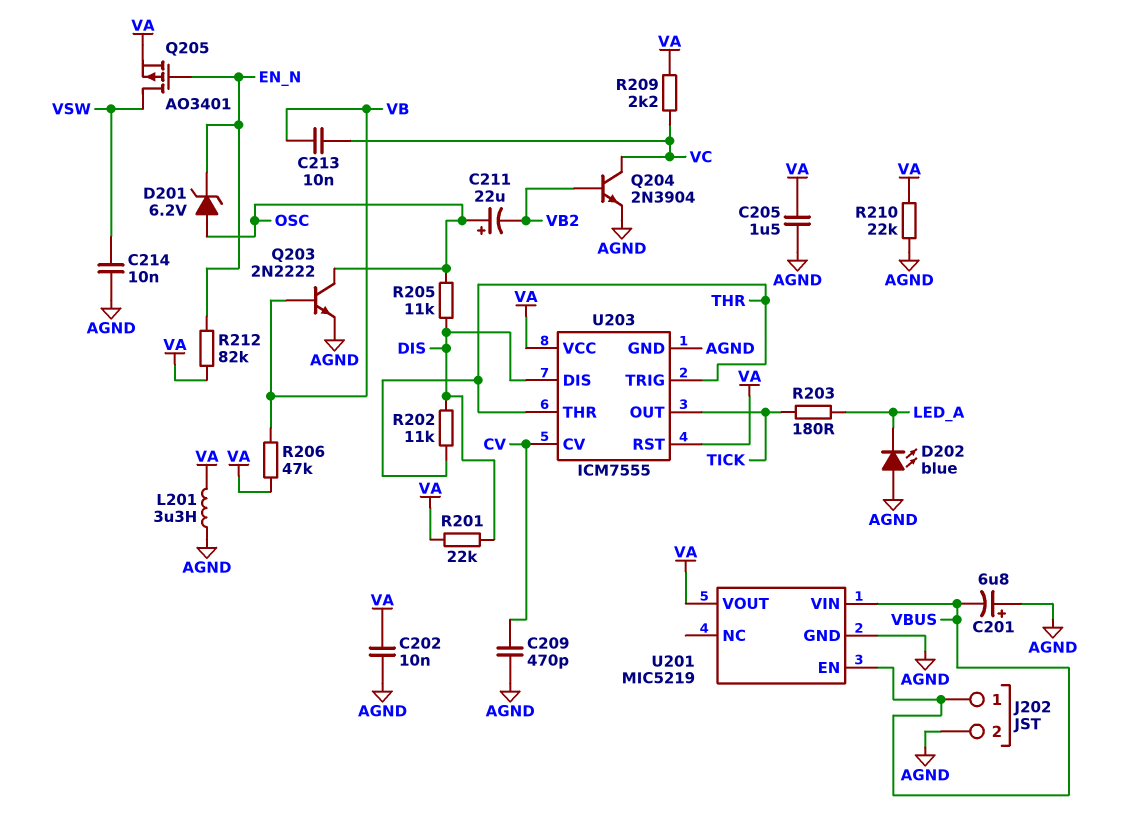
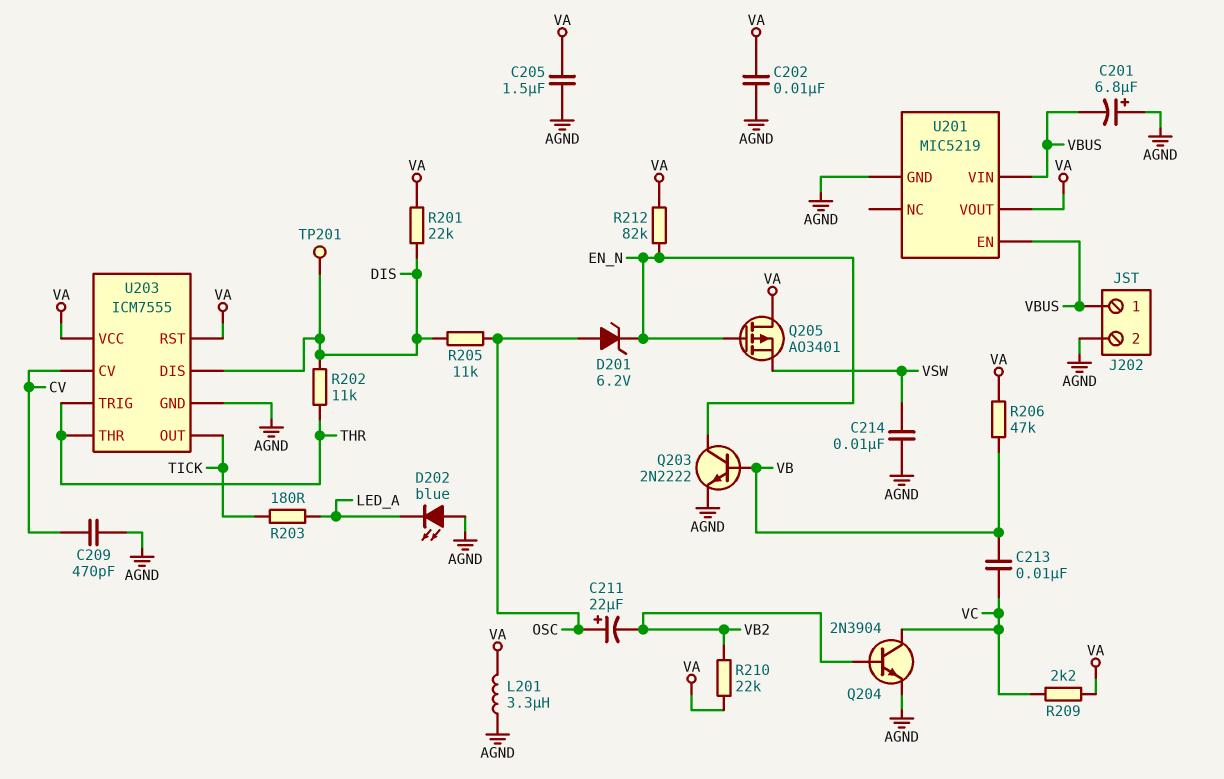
Q203: NPN 2N2222 (B VB, C OSC, E AGND) -> NPN 2N2222 (B VB, C EN_N, E AGND)
Q205: PMOS AO3401 (G EN_N, D VSW, S VA) -> PMOS AO3401 (G EN_N, D VA, S VSW)
R210: 22k (AGND, VA) -> 22k (VA, VB2)
TP201: none -> test point (DIS)

